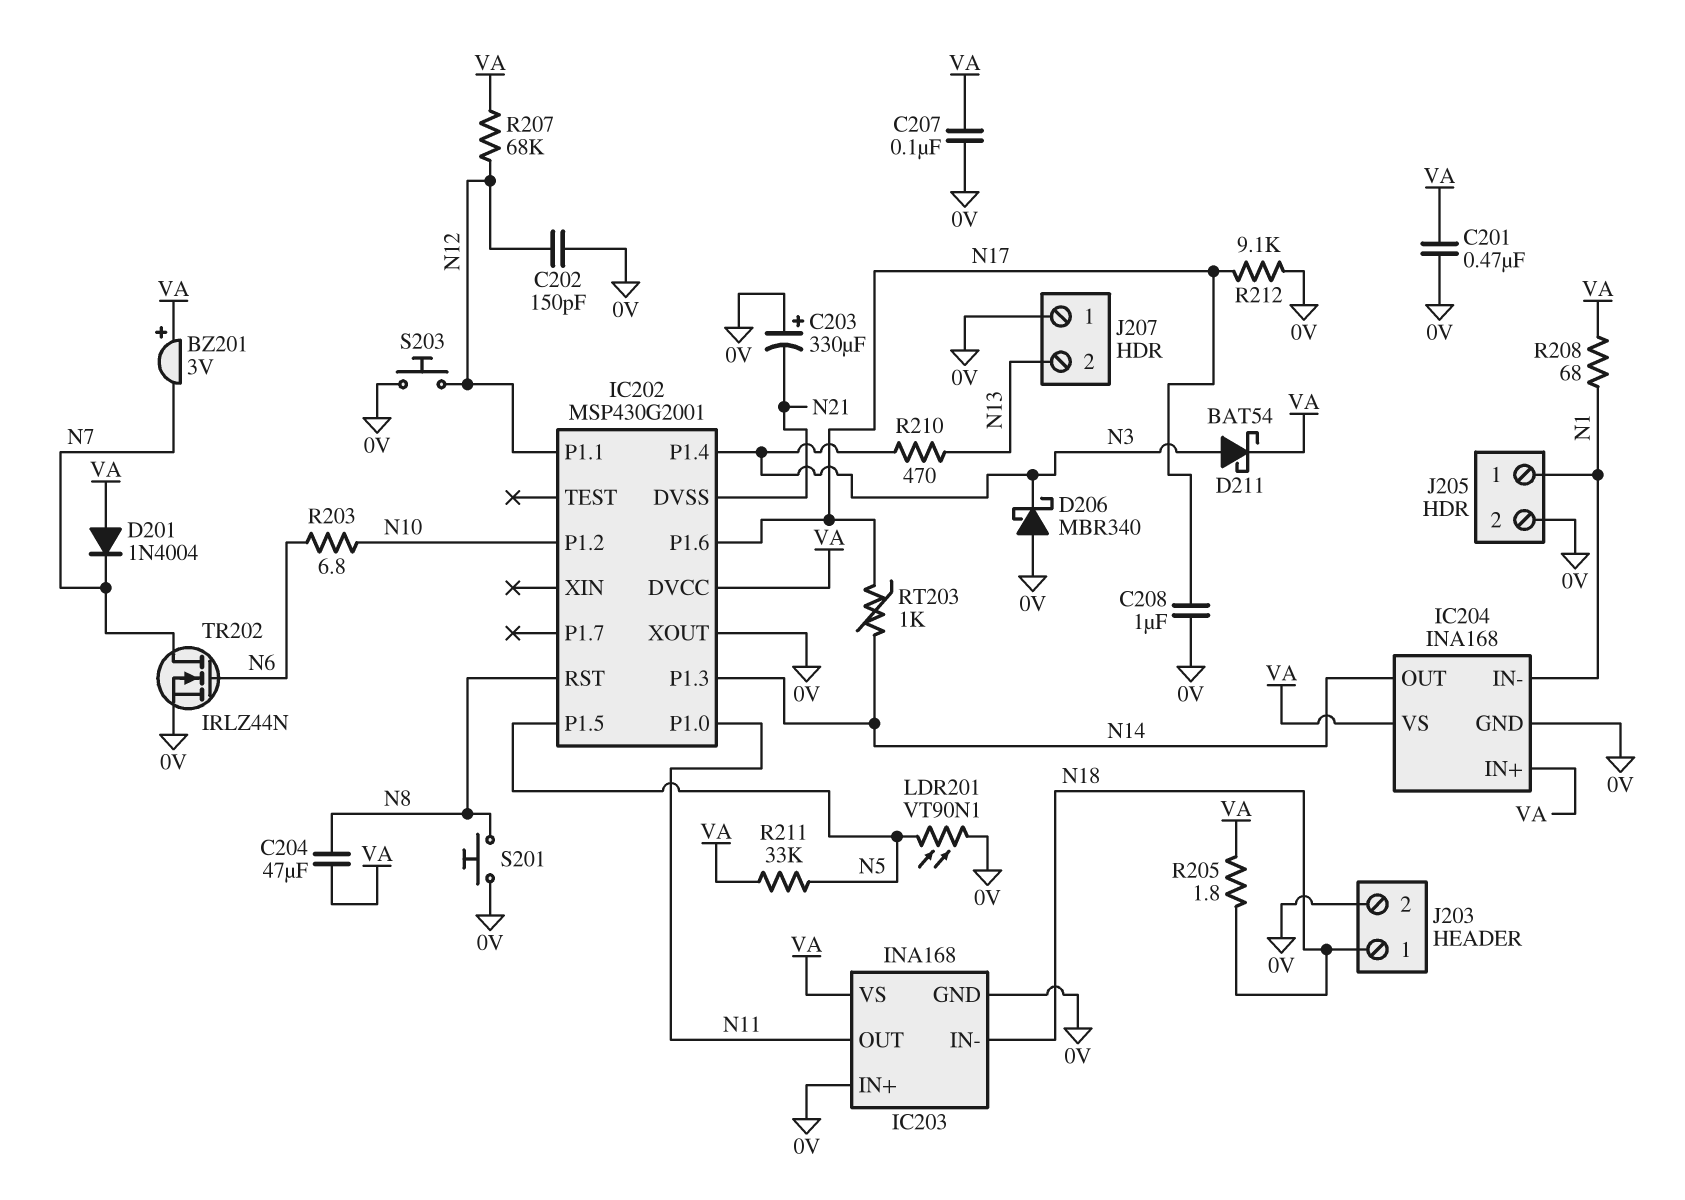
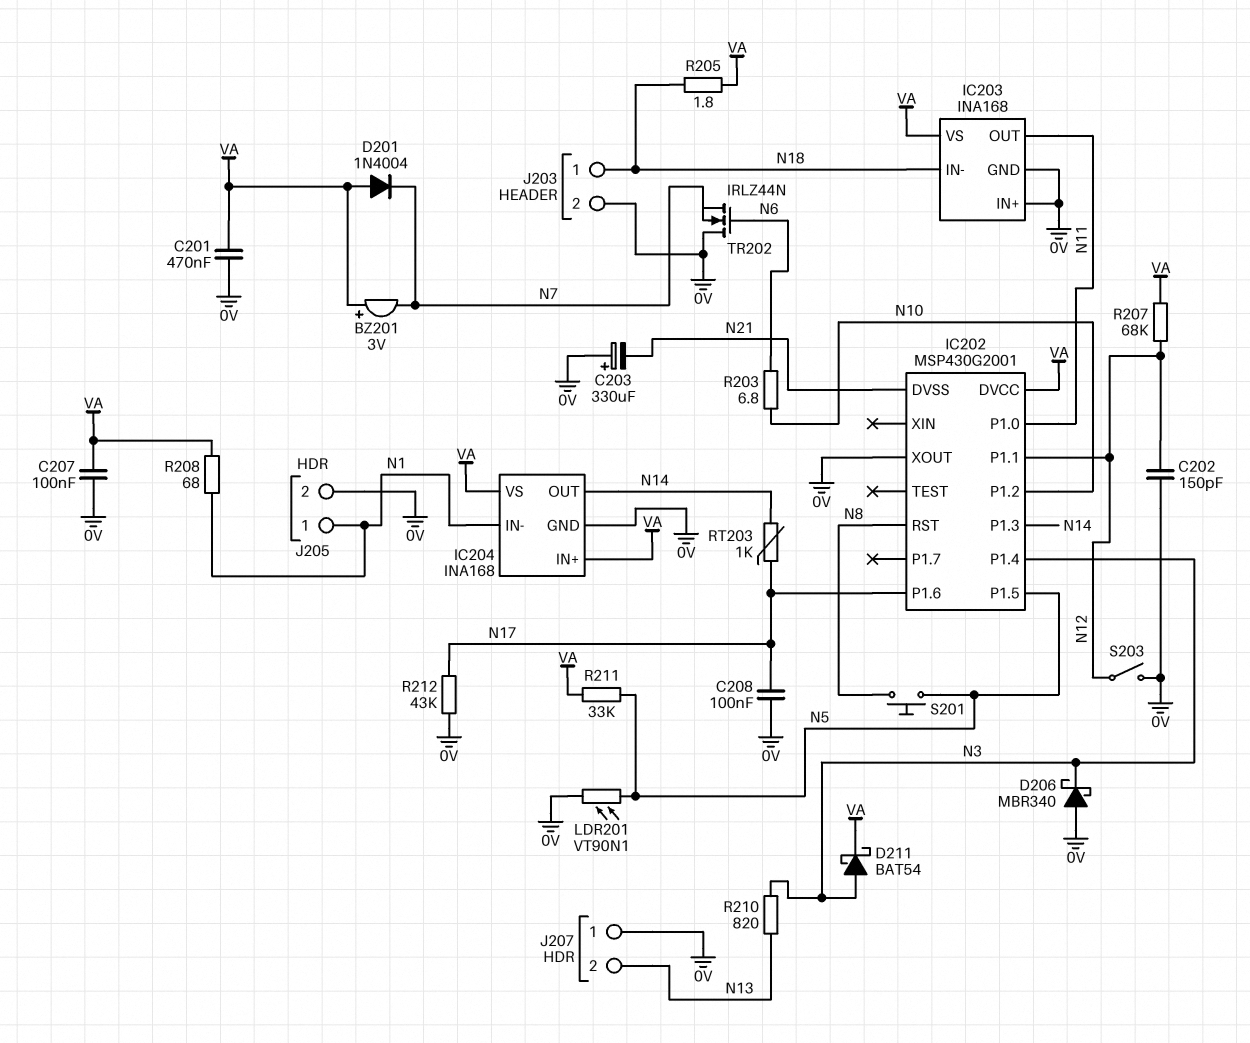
C204: 47uF (N8, VA) -> none
C208: 1uF (0V, N17) -> 100nF (0V, N17)
R210: 470 (N3, N13) -> 820 (N3, N13)
R212: 9.1k (0V, N17) -> 43k (0V, N17)
S201: button (0V, N8) -> button (N5, N8)
S203: button (0V, N12) -> switch (0V, N12)
TR202: NMOS IRLZ44N (G N6, D N7, S 0V) -> NMOS IRLZ44N (G N6, D 0V, S N7)

